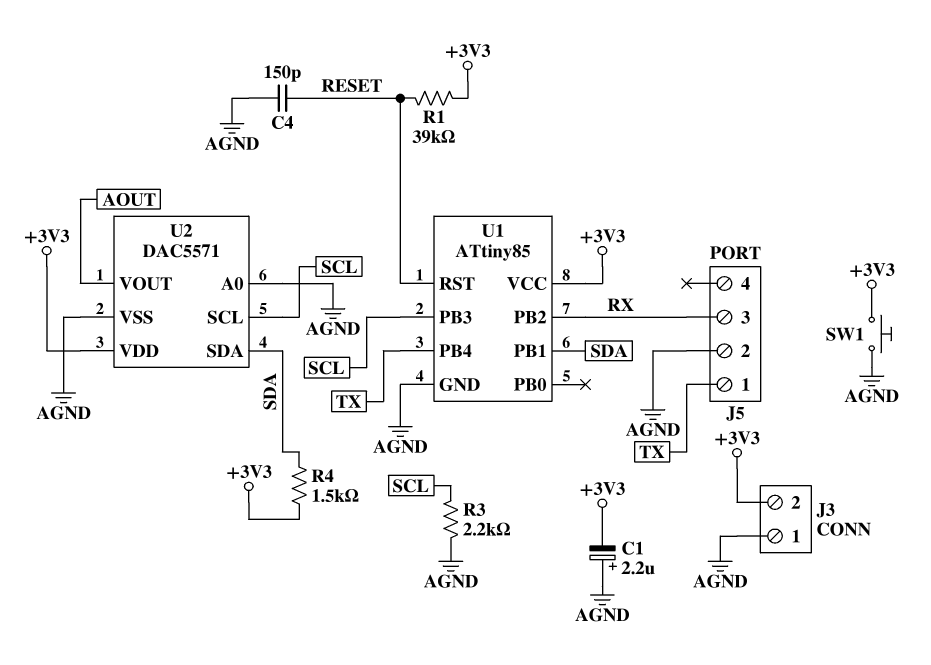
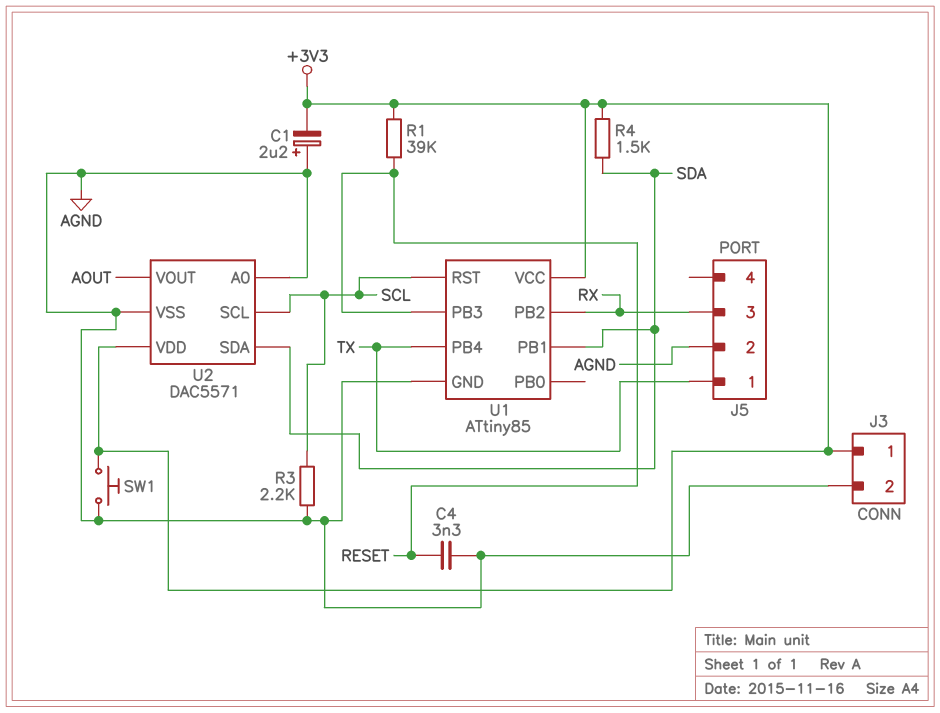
C4: 150pF (AGND, RESET) -> 3.3nF (AGND, RESET)
J3 pin 1: AGND -> +3V3
J3 pin 2: +3V3 -> AGND
U1 pin PB3: SCL -> RESET
U1 pin RST: RESET -> SCL

